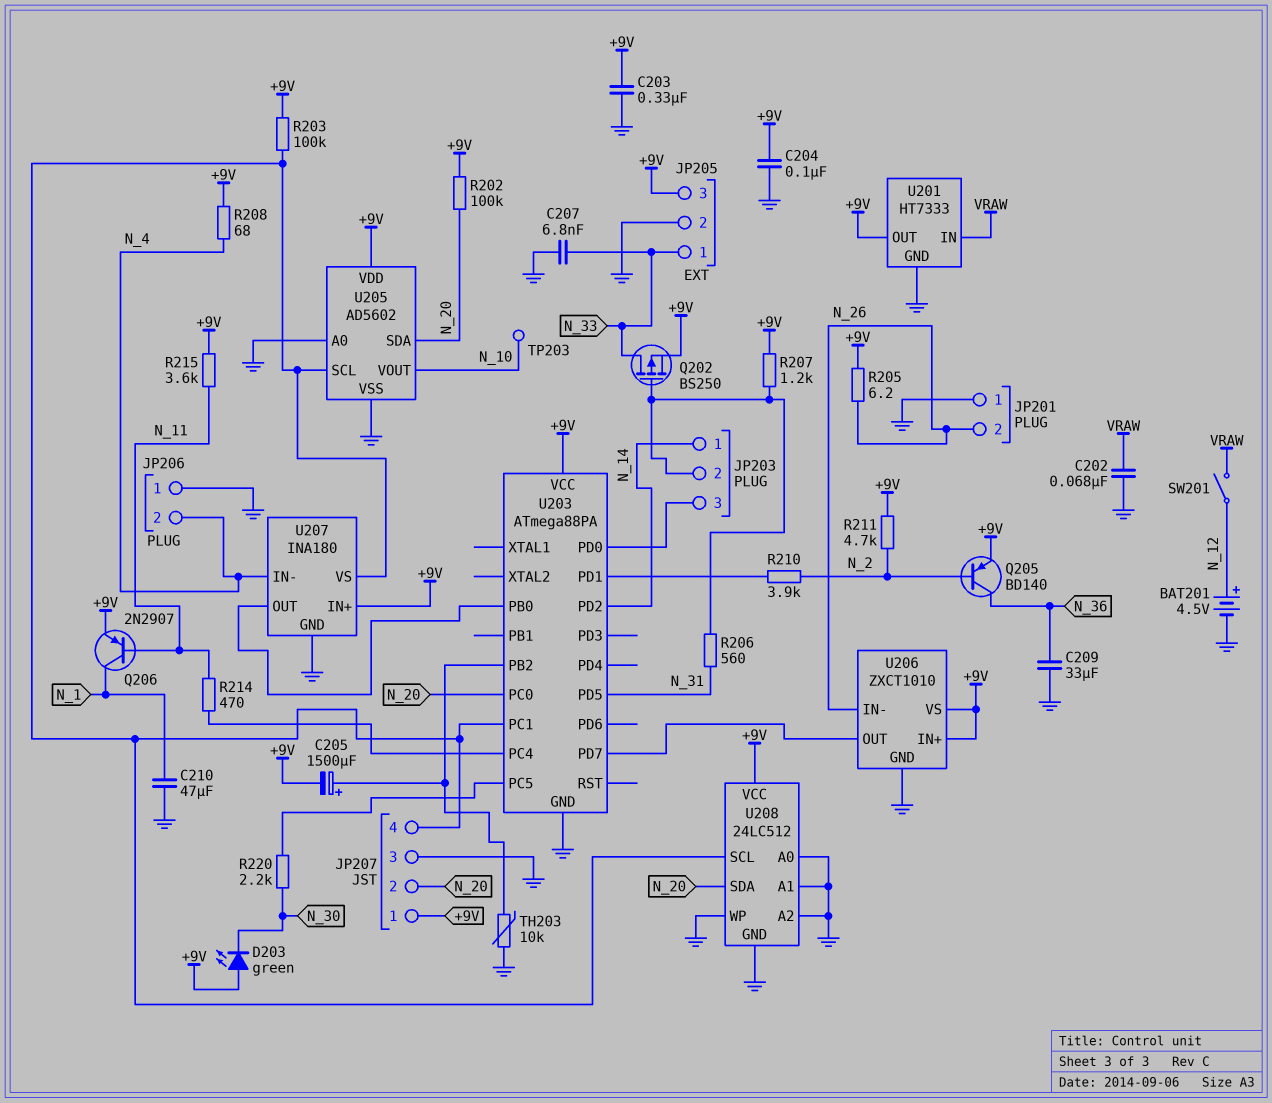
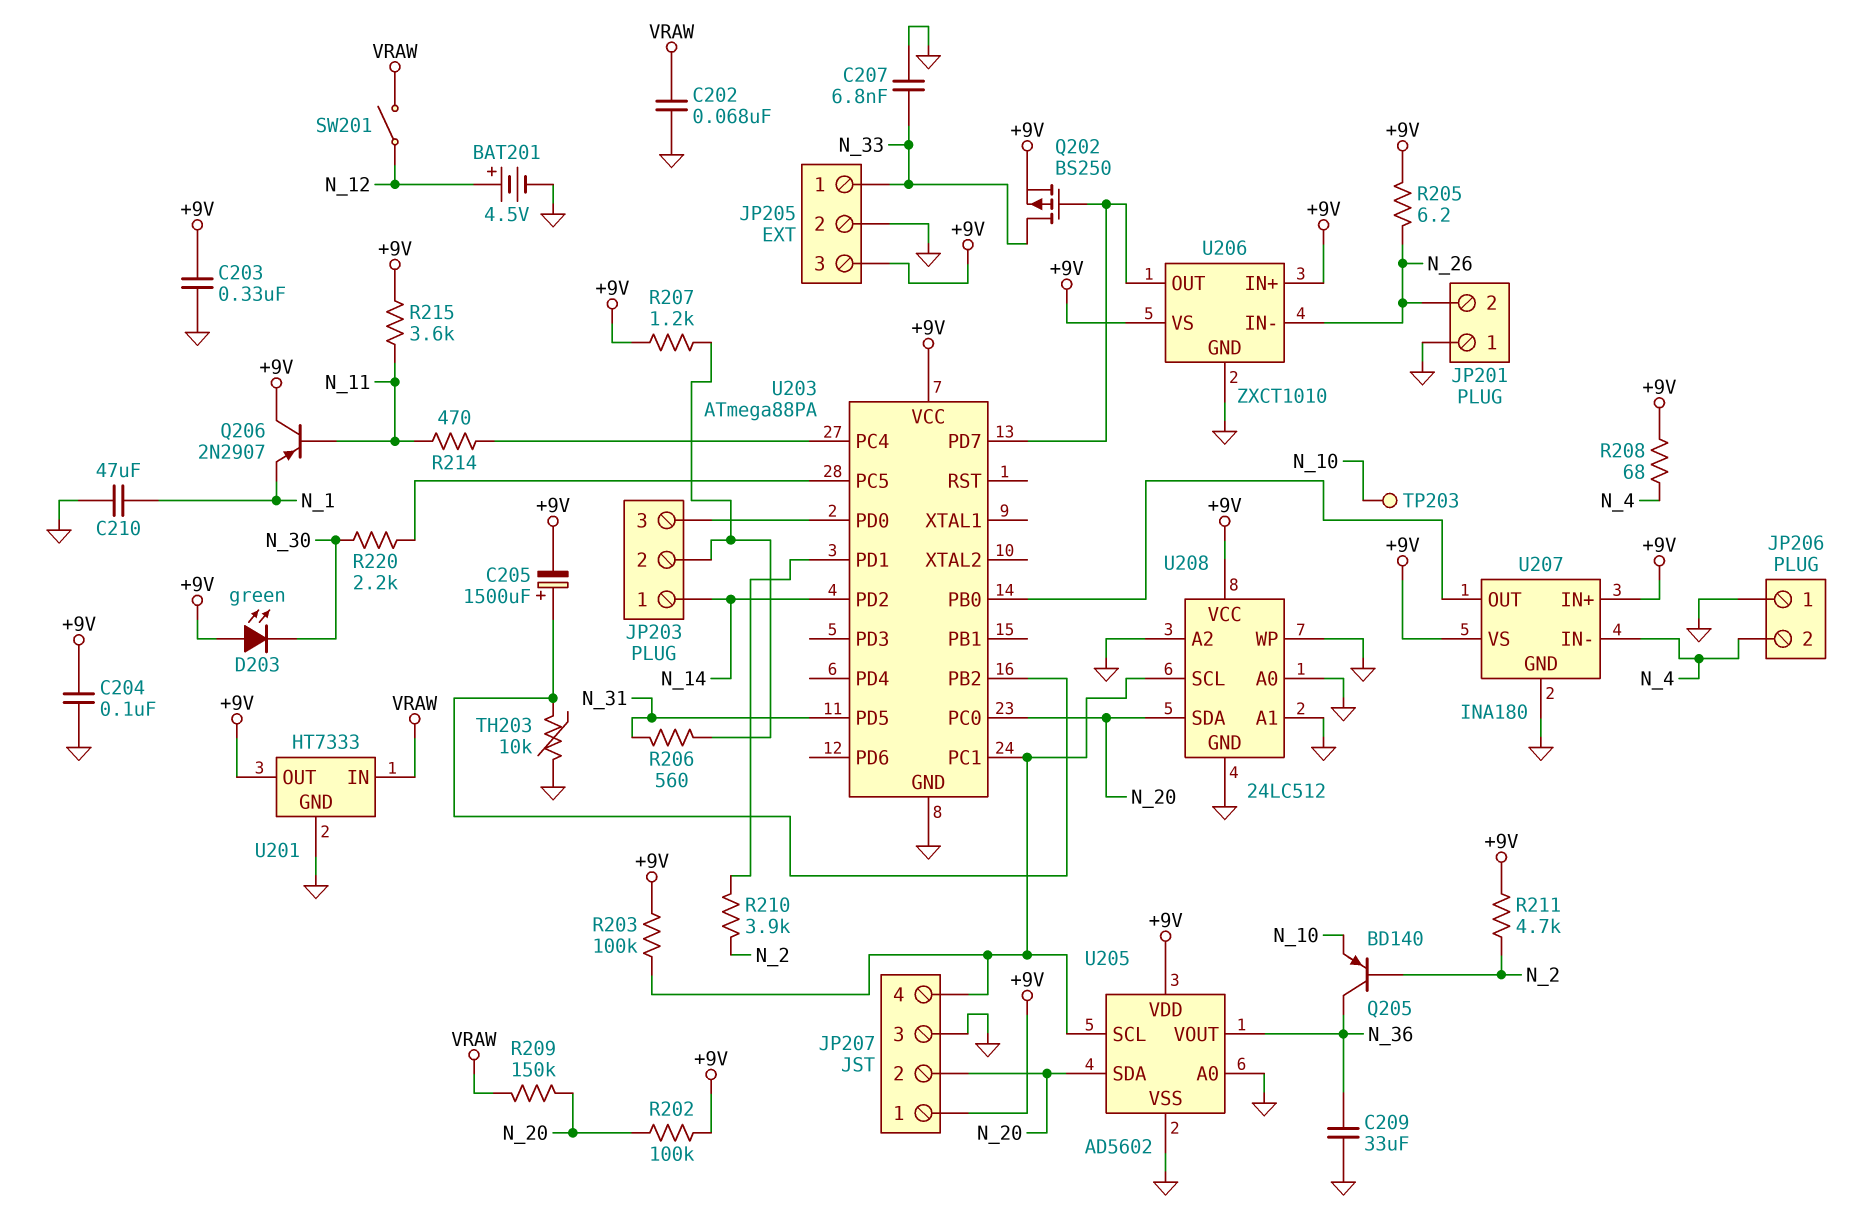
Q202: PMOS BS250 (G JP203/2, D N_33, S +9V) -> PMOS BS250 (G U203/PD7, D N_33, S +9V)
Q205: PNP BD140 (B N_2, C N_36, E +9V) -> PNP BD140 (B N_2, C N_36, E N_10)
Q206: PNP 2N2907 (B N_11, C N_1, E +9V) -> PNP 2N2907 (B N_11, C +9V, E N_1)
R209: none -> 150k (N_20, VRAW)
U205 pin VOUT: N_10 -> N_36
U207 pin VS: JP207/4 -> +9V

